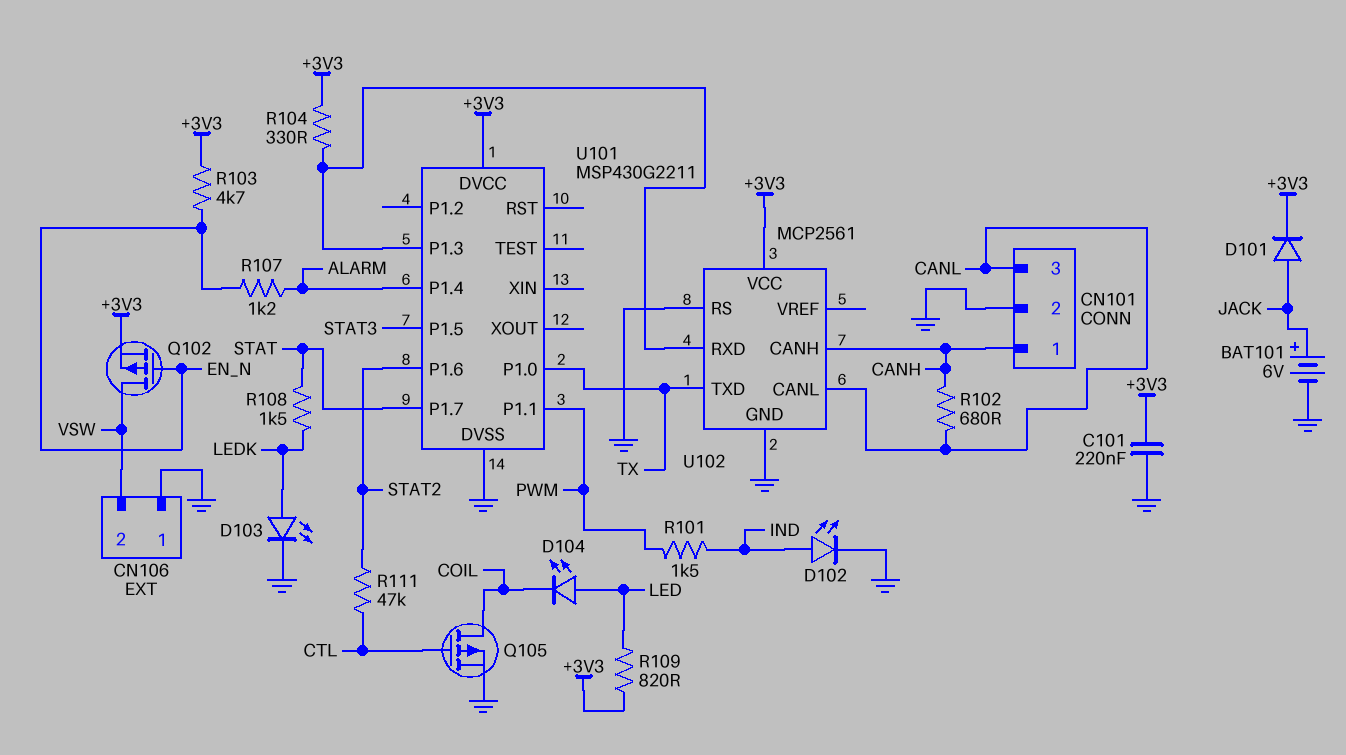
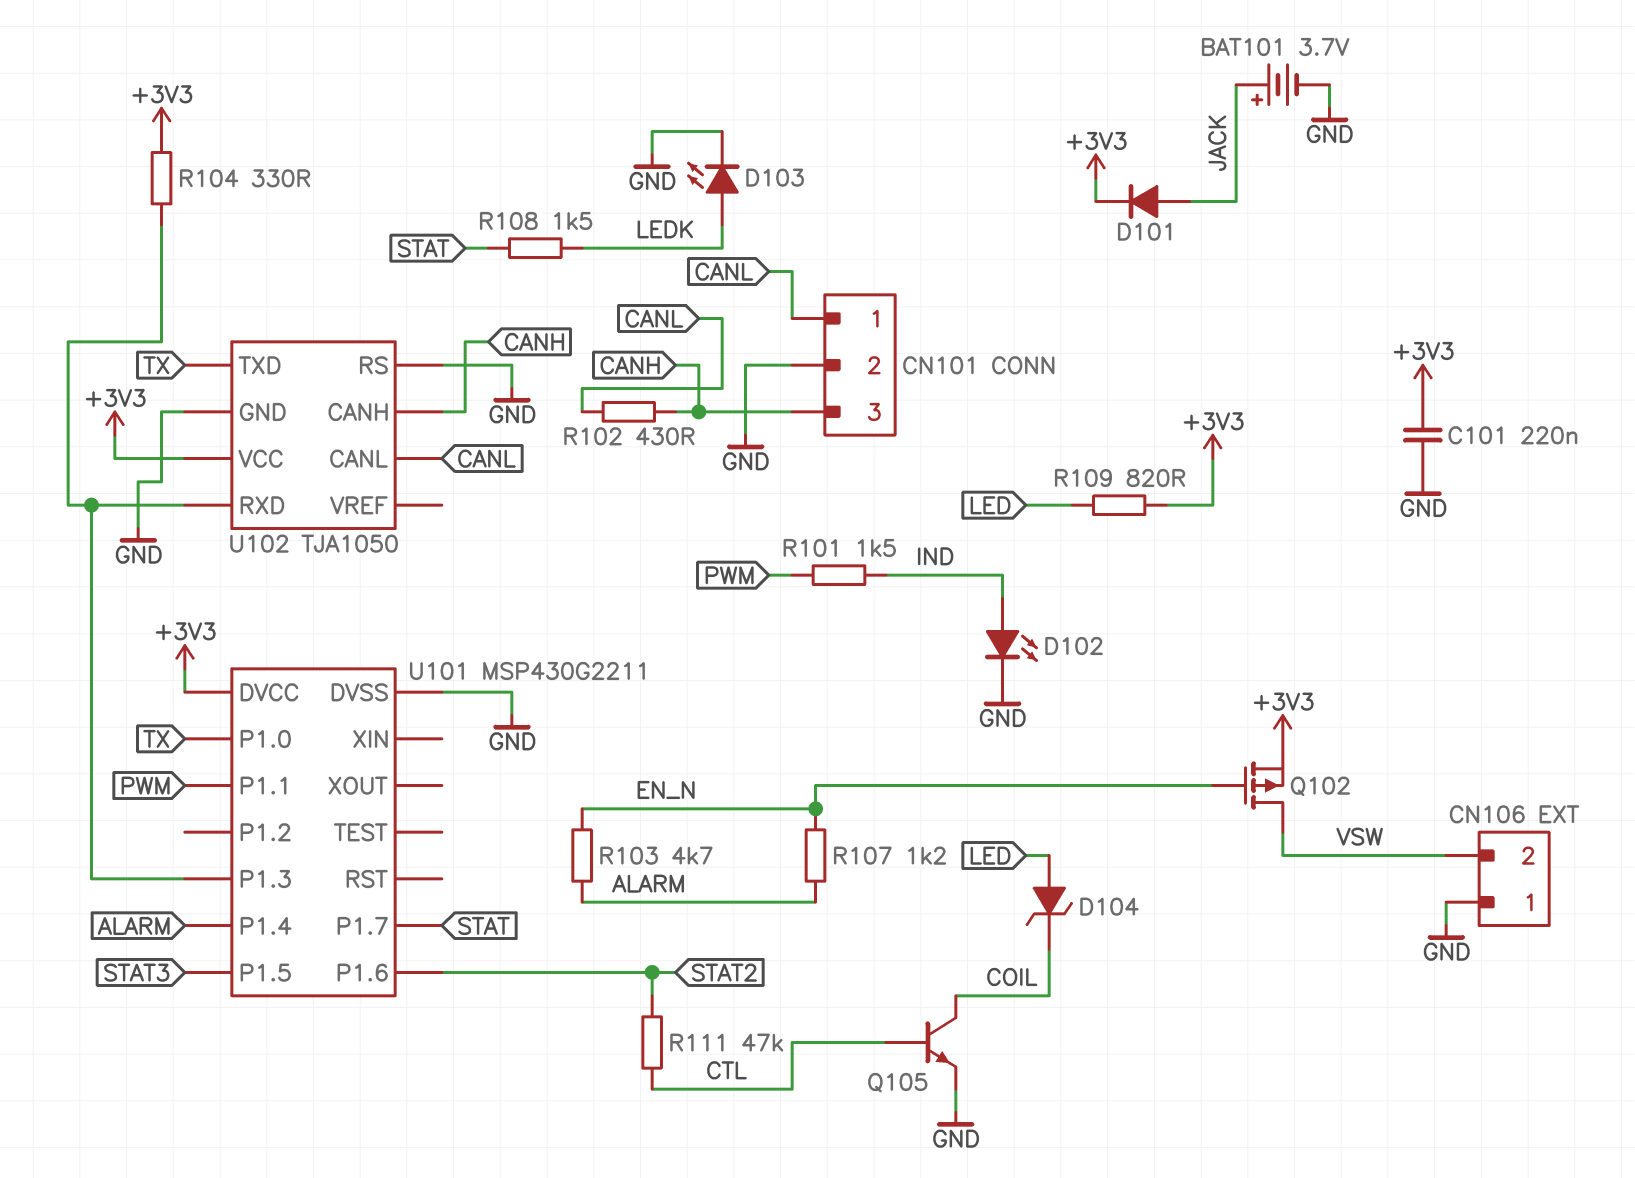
BAT101: 6V (plus JACK, minus GND) -> 3.7V (plus JACK, minus GND)
CN101 pin 1: CANH -> CANL
CN101 pin 3: CANL -> CANH
D104: LED (A LED, K COIL) -> zener (A LED, K COIL)
Q105: PMOS (G CTL, D COIL, S GND) -> NPN (B CTL, C COIL, E GND)
R102: 680 (CANH, CANL) -> 430 (CANH, CANL)
R103: 4.7k (+3V3, EN_N) -> 4.7k (ALARM, EN_N)
U102: MCP2561 -> TJA1050

